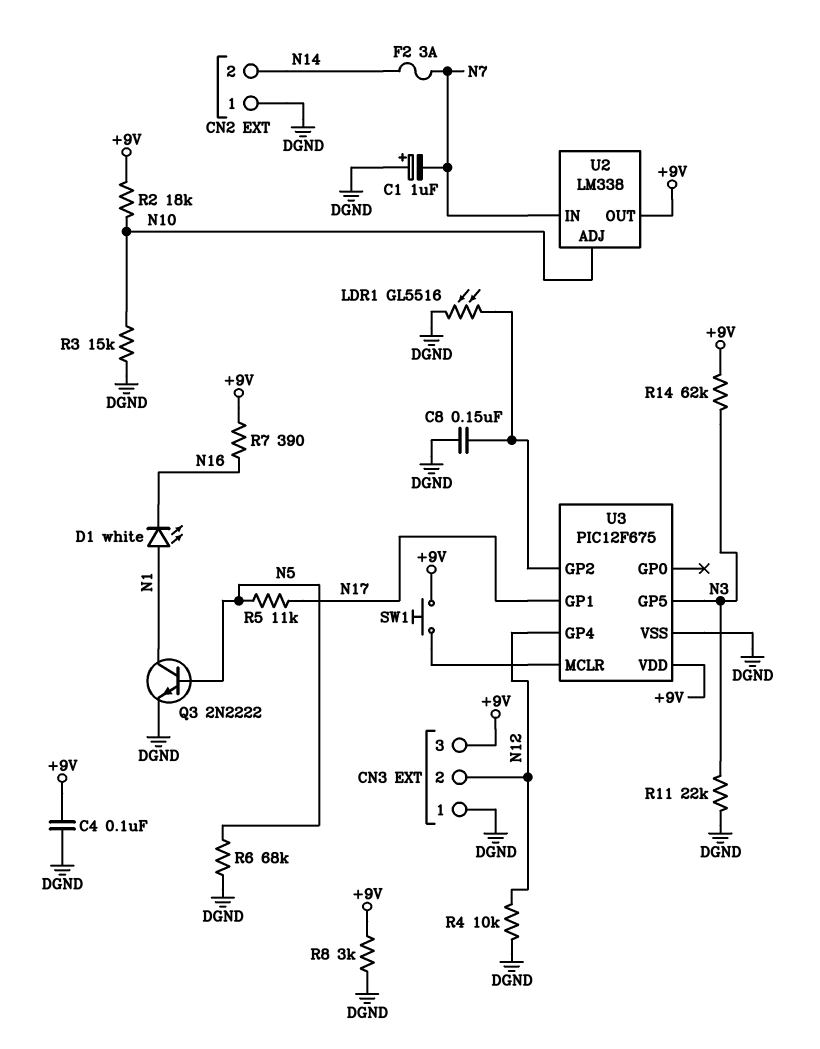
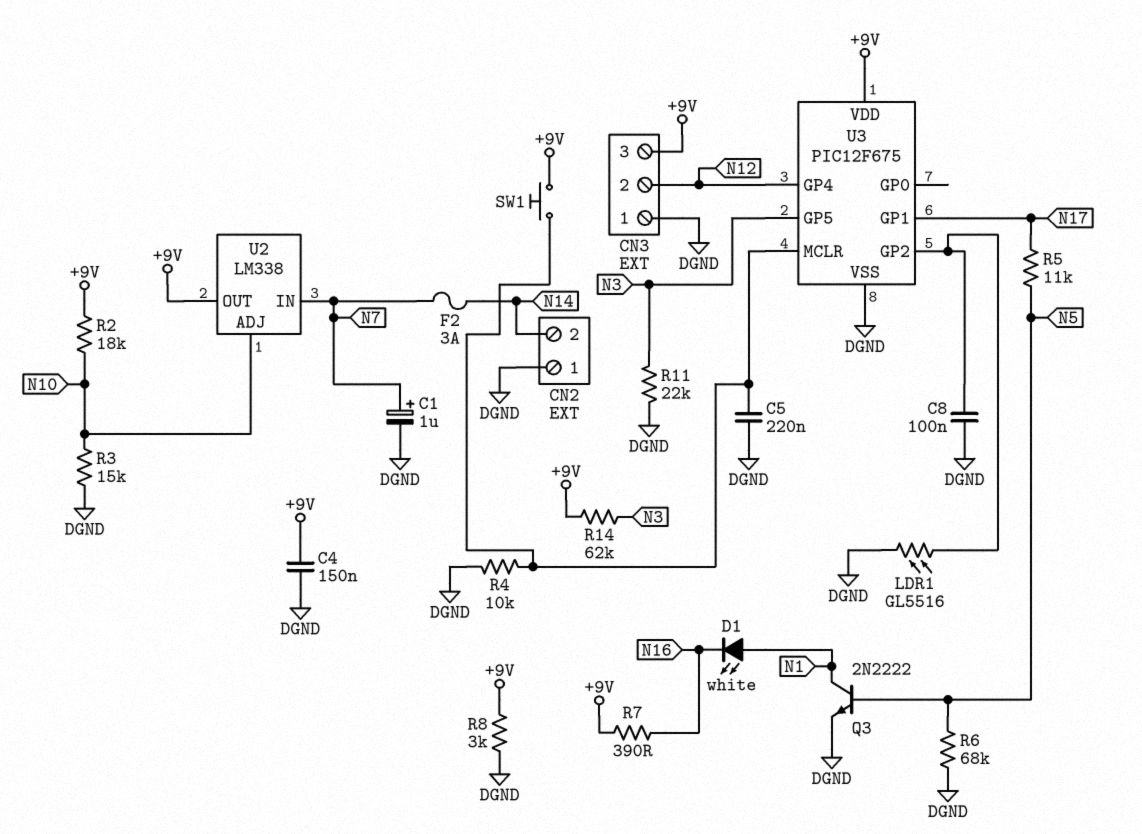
C1: 1uF (plus DGND, minus N7) -> 1uF (plus N7, minus DGND)
C4: 100nF (+9V, DGND) -> 150nF (+9V, DGND)
C5: none -> 220nF (DGND, U3/MCLR)
C8: 150nF (DGND, U3/GP2) -> 100nF (DGND, U3/GP2)
R4: 10k (DGND, N12) -> 10k (DGND, U3/MCLR)

